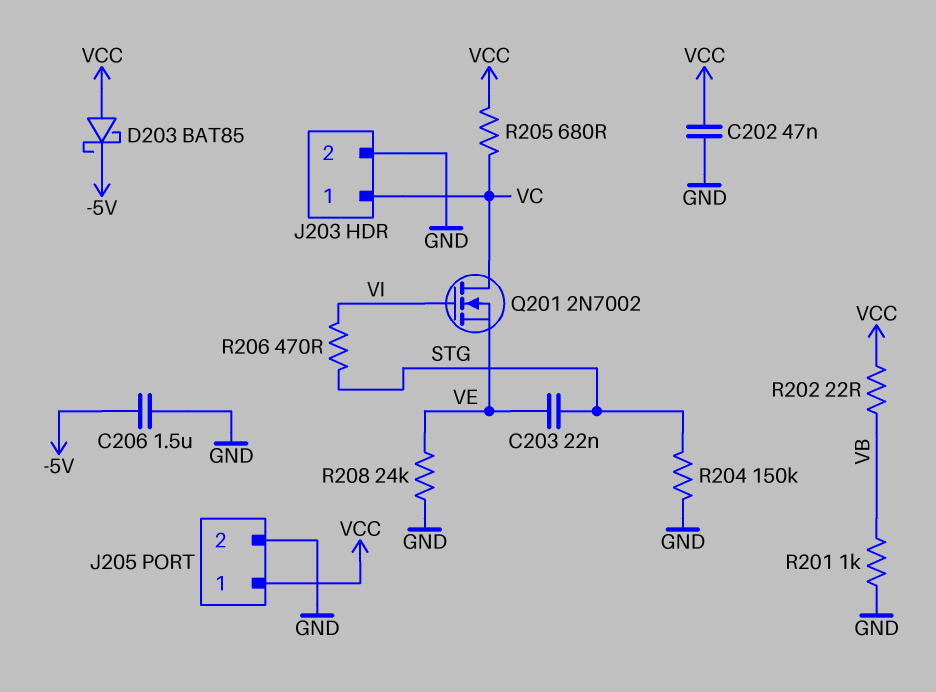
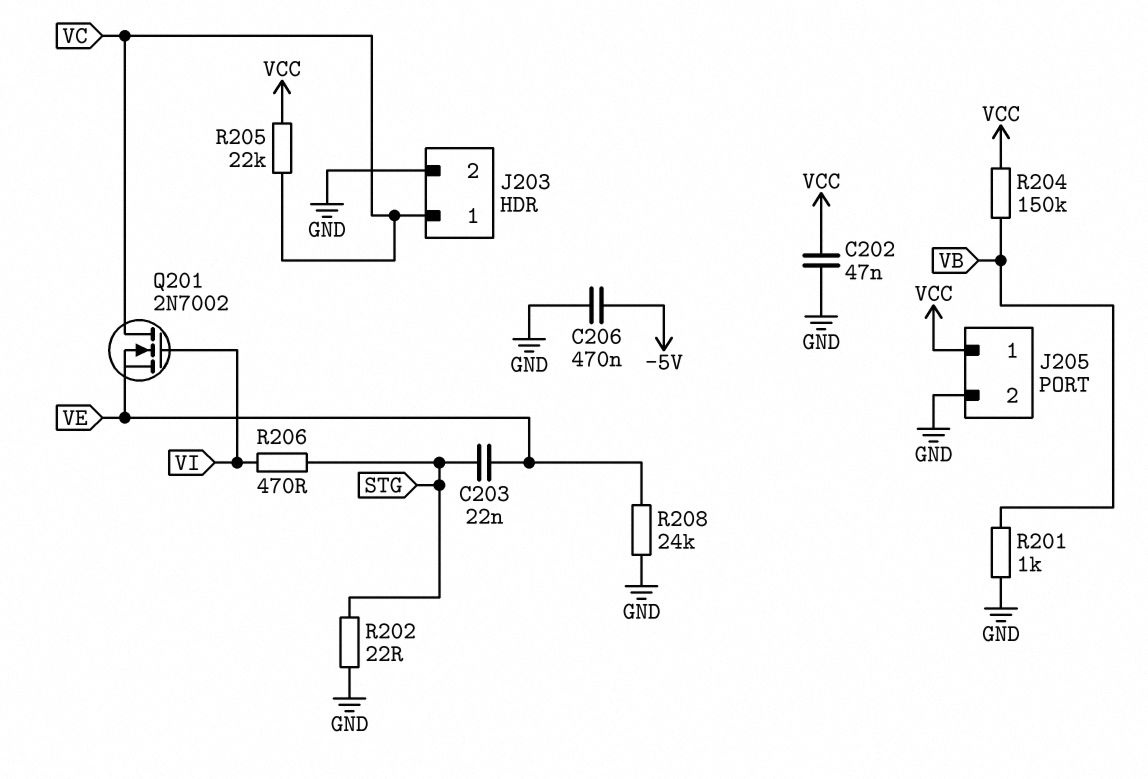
C206: 1.5uF (-5V, GND) -> 470nF (-5V, GND)
D203: schottky BAT85 (A VCC, K -5V) -> none
R202: 22 (VB, VCC) -> 22 (GND, STG)
R204: 150k (GND, STG) -> 150k (VB, VCC)
R205: 680 (VC, VCC) -> 22k (VC, VCC)

